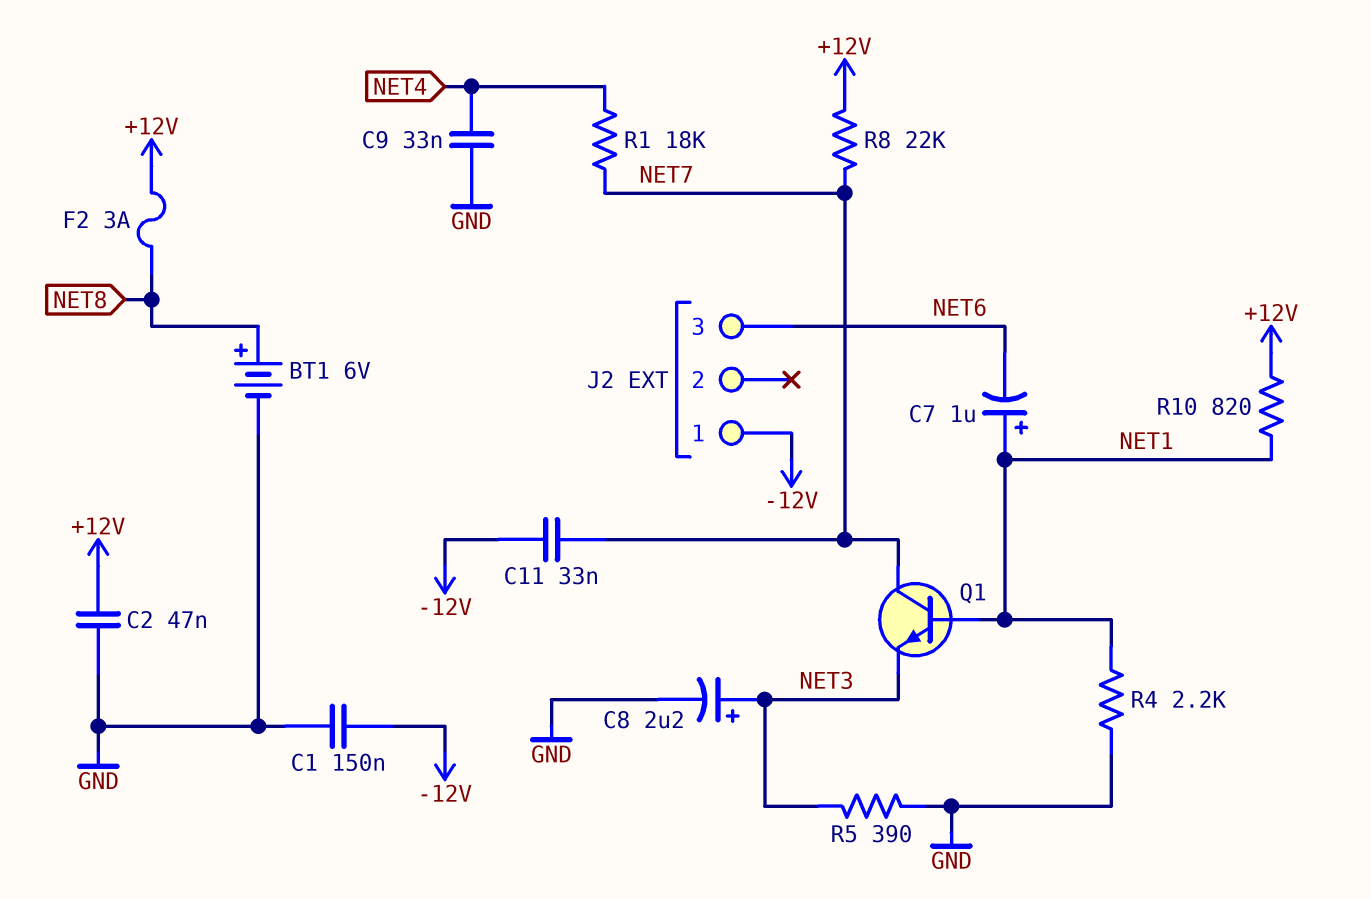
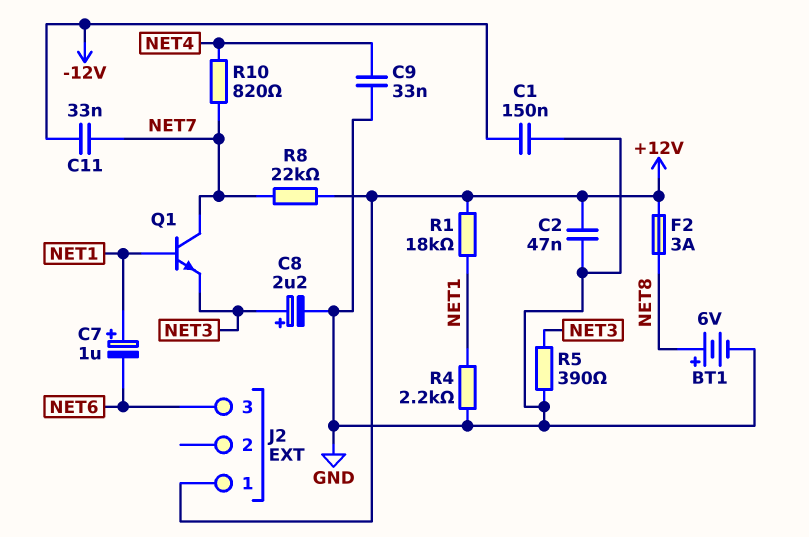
J2 pin 1: -12V -> +12V
R1: 18k (NET4, NET7) -> 18k (+12V, NET1)
R10: 820 (+12V, NET1) -> 820 (NET4, NET7)

